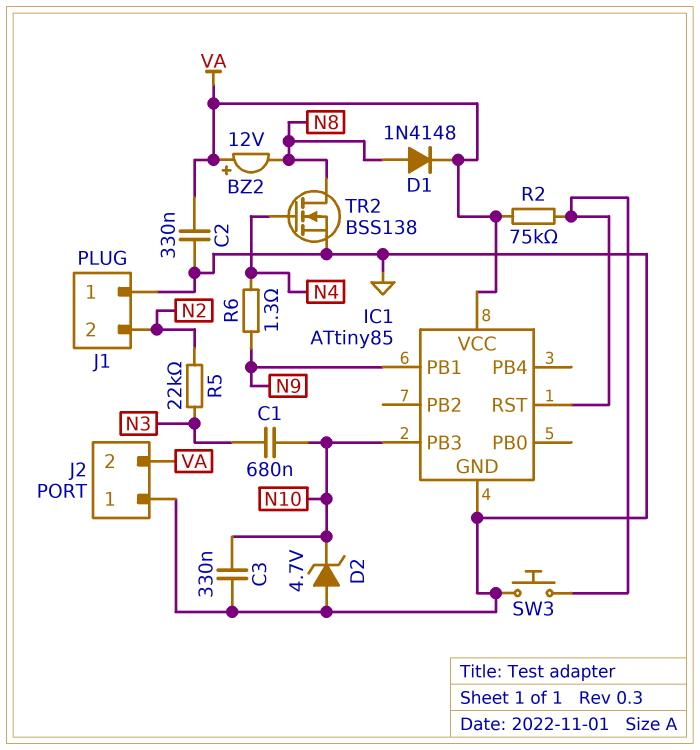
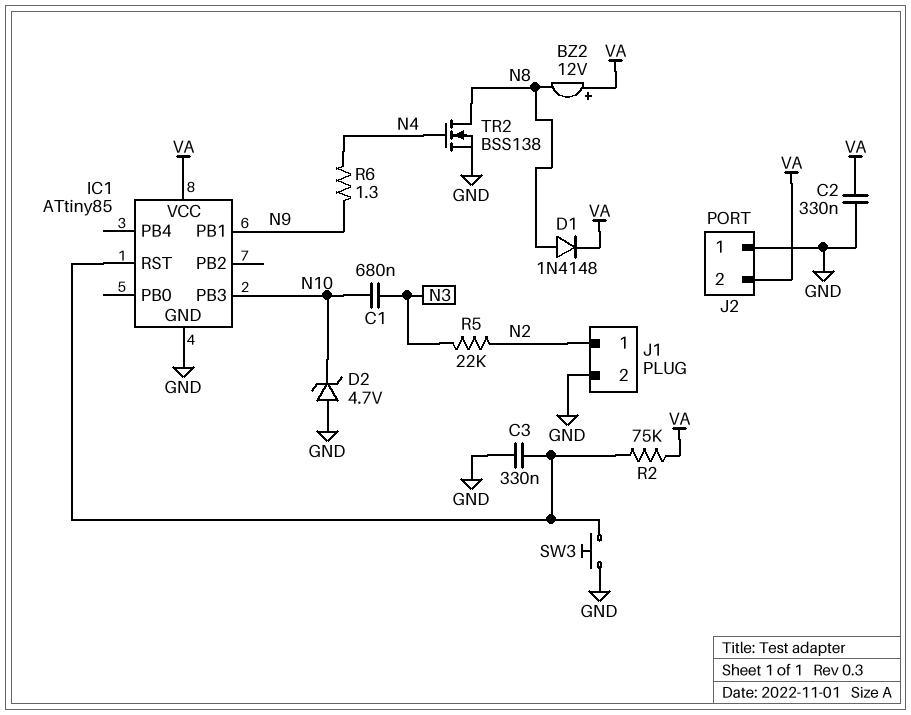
C3: 330nF (GND, N10) -> 330nF (GND, IC1/RST)
J1 pin 1: GND -> N2
J1 pin 2: N2 -> GND

